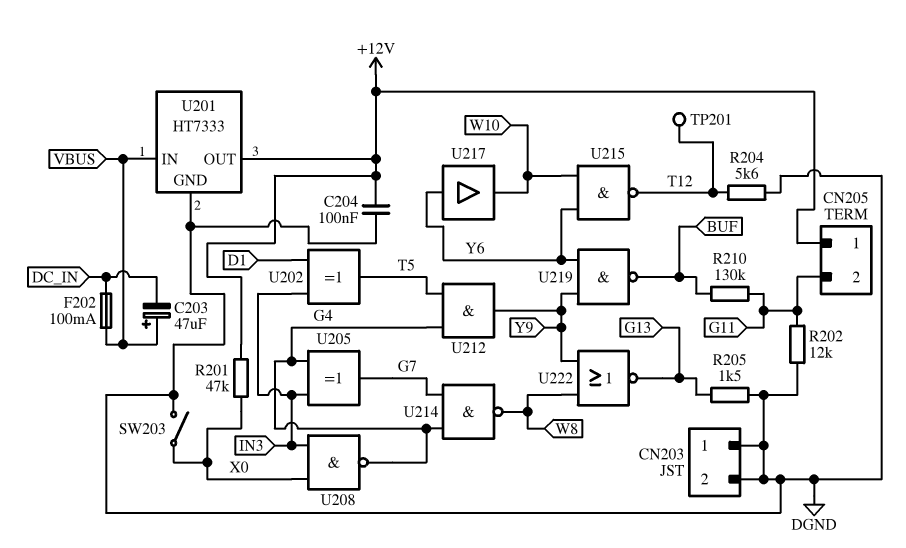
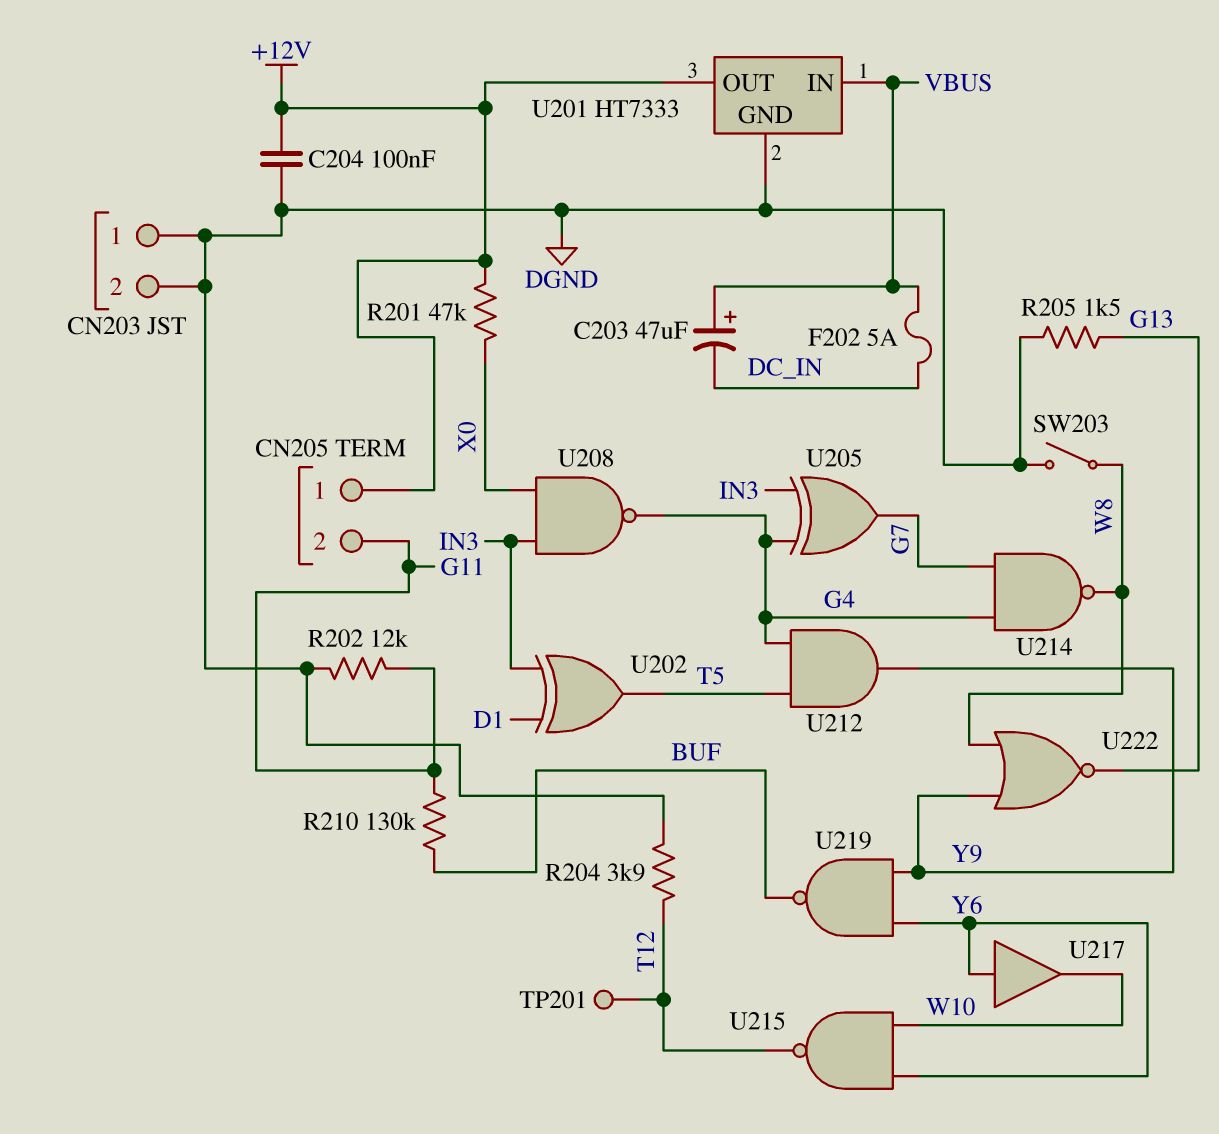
F202: 100mA (DC_IN, VBUS) -> 5A (DC_IN, VBUS)
R204: 5.6k (DGND, T12) -> 3.9k (DGND, T12)
SW203: switch (DGND, X0) -> switch (DGND, W8)

